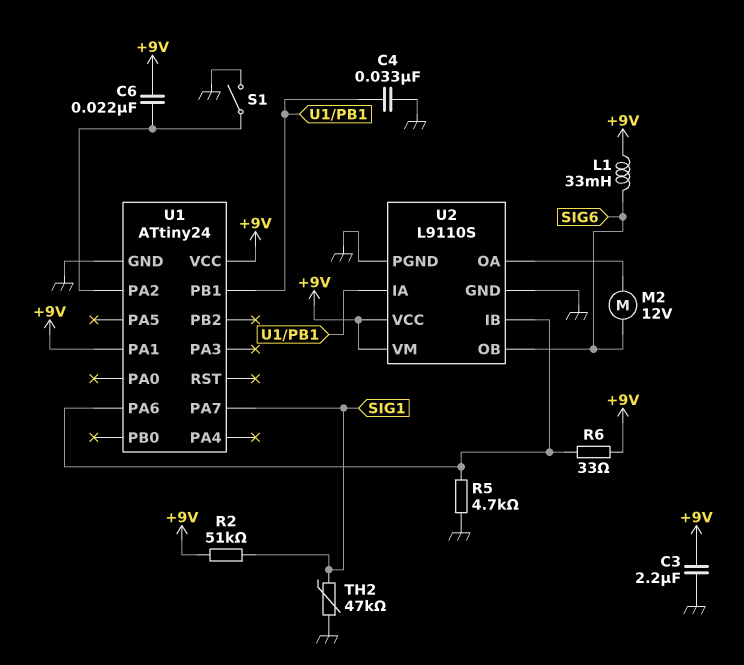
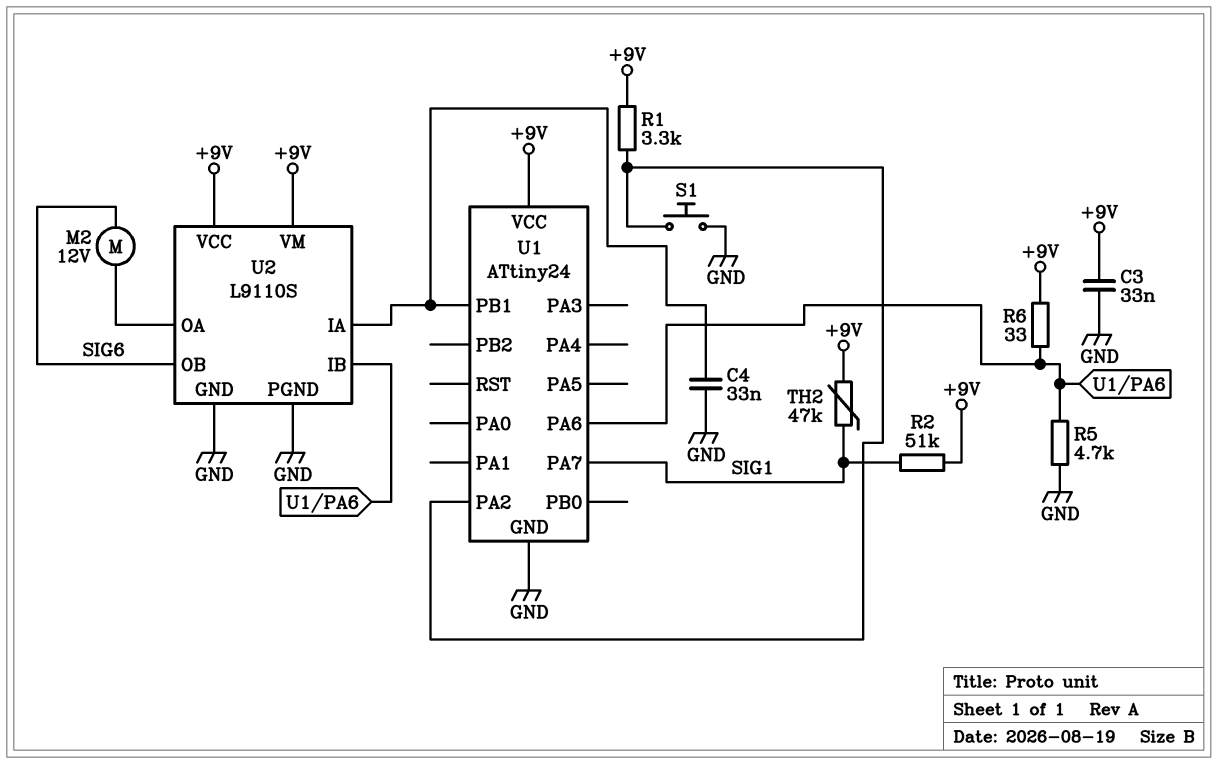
C3: 2.2uF (+9V, GND) -> 33nF (+9V, GND)
C6: 22nF (+9V, U1/PA2) -> none
L1: 33mH (+9V, SIG6) -> none
R1: none -> 3.3k (+9V, U1/PA2)
S1: switch (GND, U1/PA2) -> button (GND, U1/PA2)
TH2: 47k (GND, SIG1) -> 47k (+9V, SIG1)
U1 pin PA1: +9V -> none

